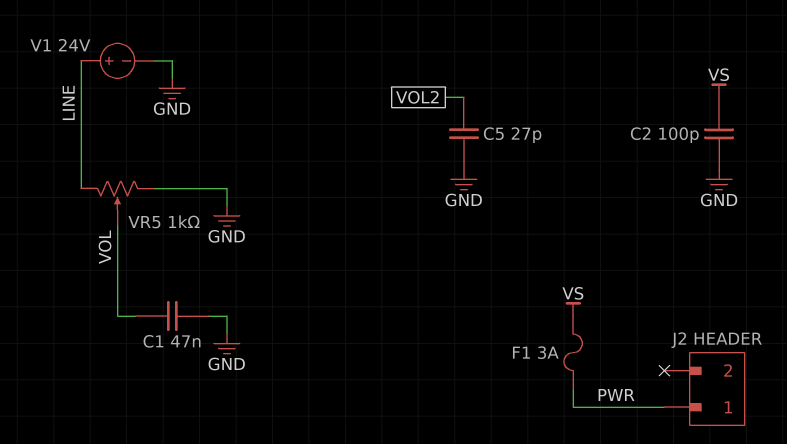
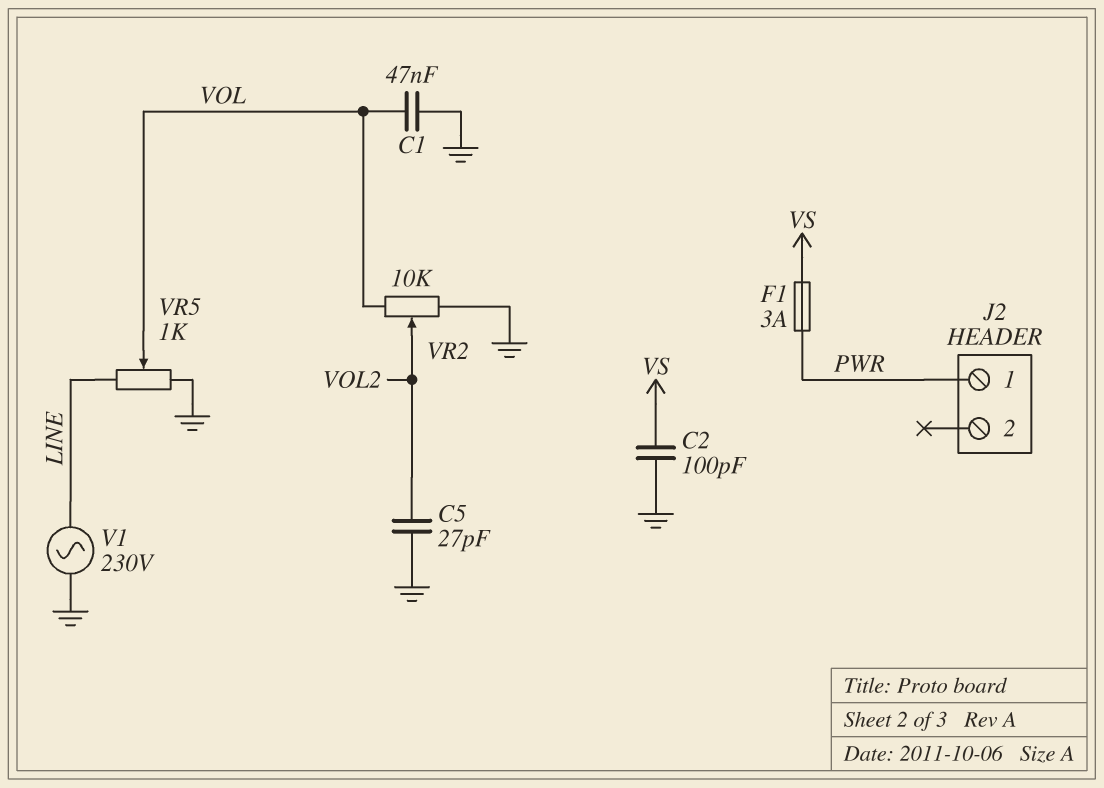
V1: 24V (plus LINE, minus GND) -> AC 230V (GND, LINE)
VR2: none -> 10k (GND, VOL, wiper VOL2)

